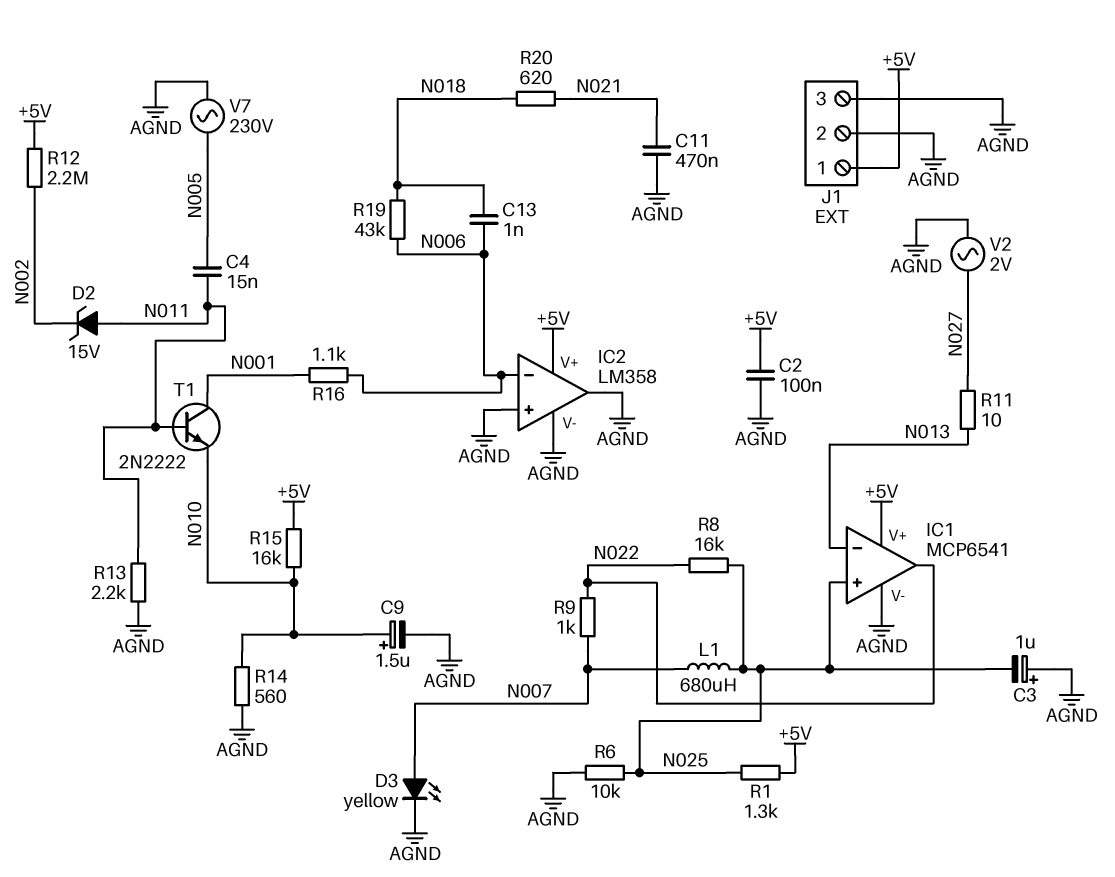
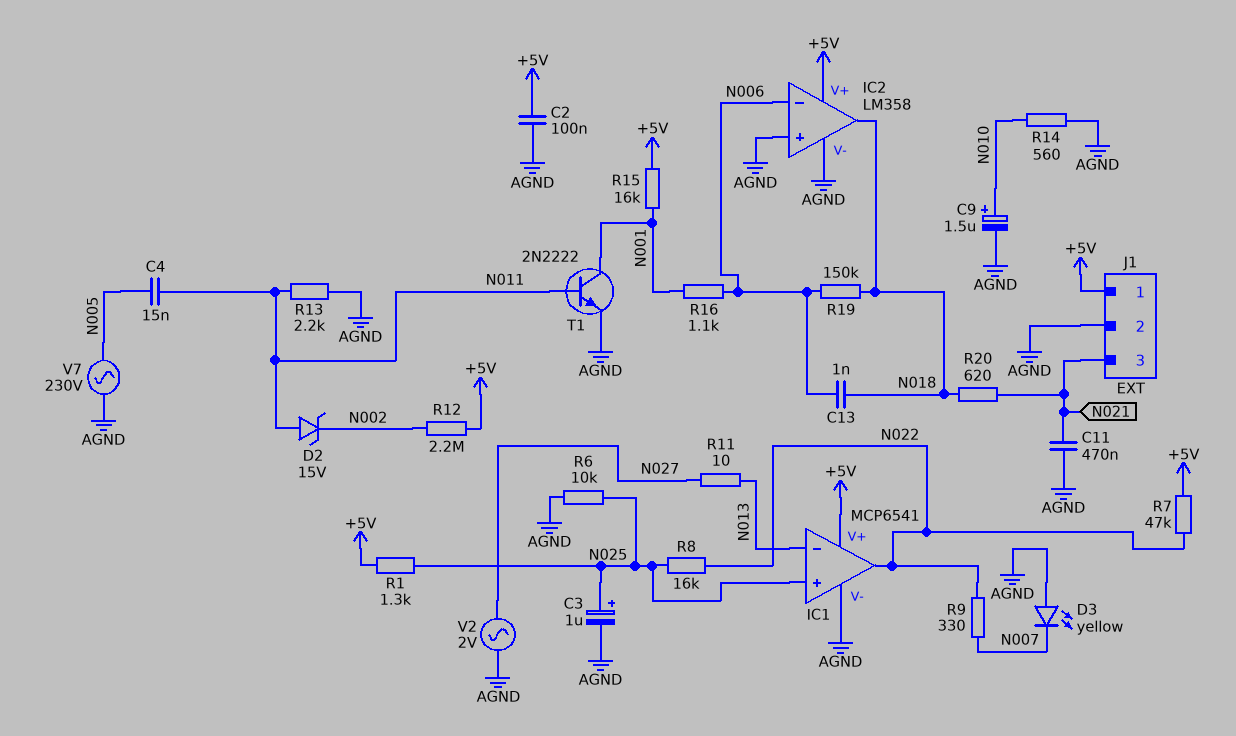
C3: 1uF (plus AGND, minus N025) -> 1uF (plus N025, minus AGND)
D3: LED yellow (A N007, K AGND) -> LED yellow (A AGND, K N007)
IC2 pin out: AGND -> N018
J1 pin 3: AGND -> N021
L1: 680uH (N007, N025) -> none
R7: none -> 47k (+5V, N022)
R9: 1k (N007, N022) -> 330 (N007, N022)
R15: 16k (+5V, N010) -> 16k (+5V, N001)
R19: 43k (N006, N018) -> 150k (N006, N018)
T1: NPN 2N2222 (B N011, C N001, E N010) -> NPN 2N2222 (B N011, C N001, E AGND)

